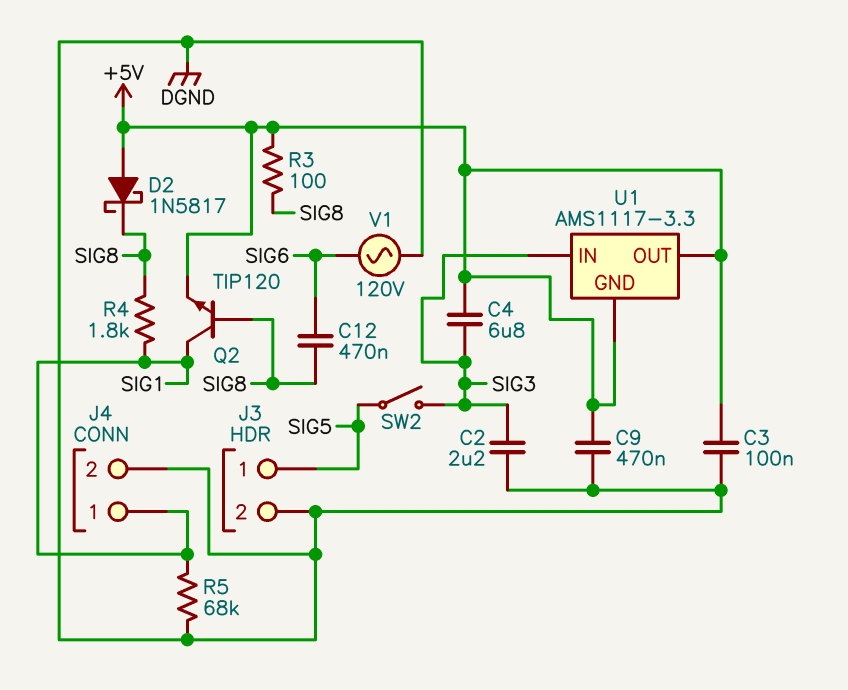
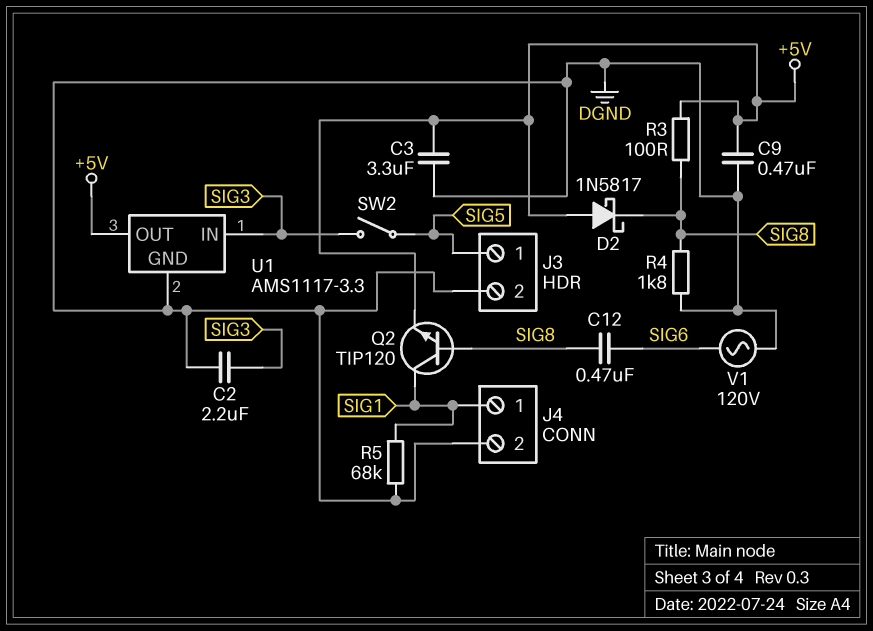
C3: 100nF (+5V, DGND) -> 3.3uF (+5V, DGND)
C4: 6.8uF (+5V, SIG3) -> none
R4: 1.8k (SIG1, SIG8) -> 1.8k (DGND, SIG8)
U1 pin GND: +5V -> DGND

